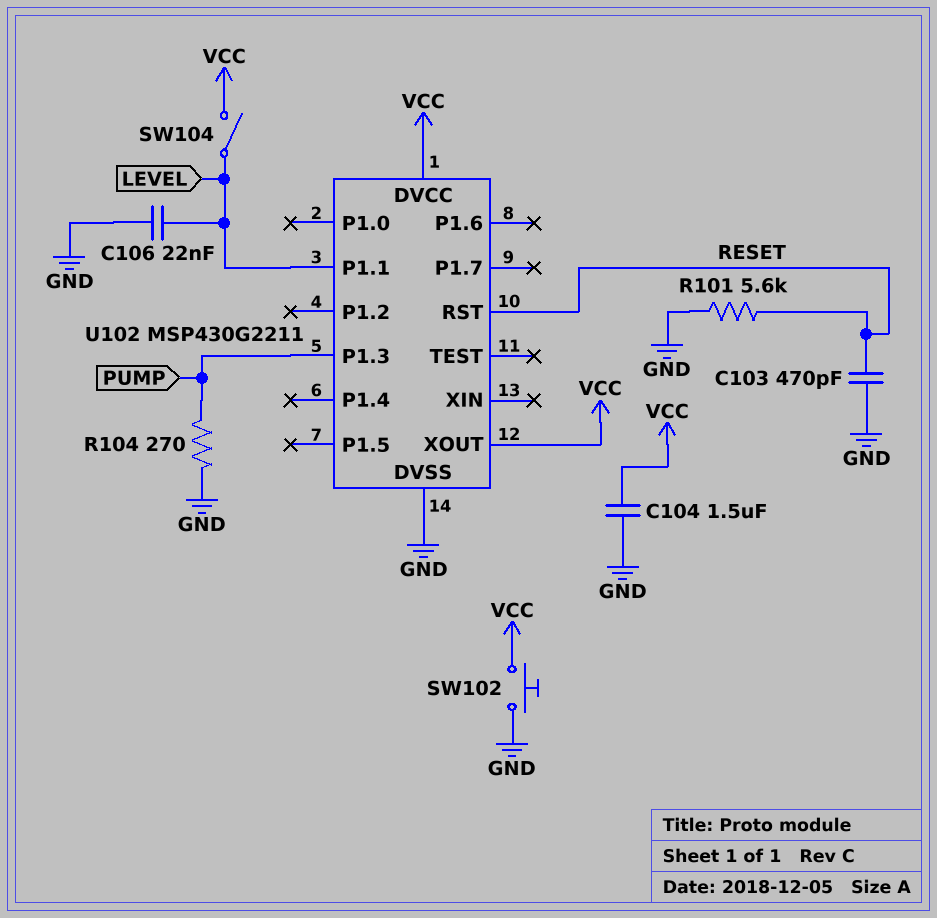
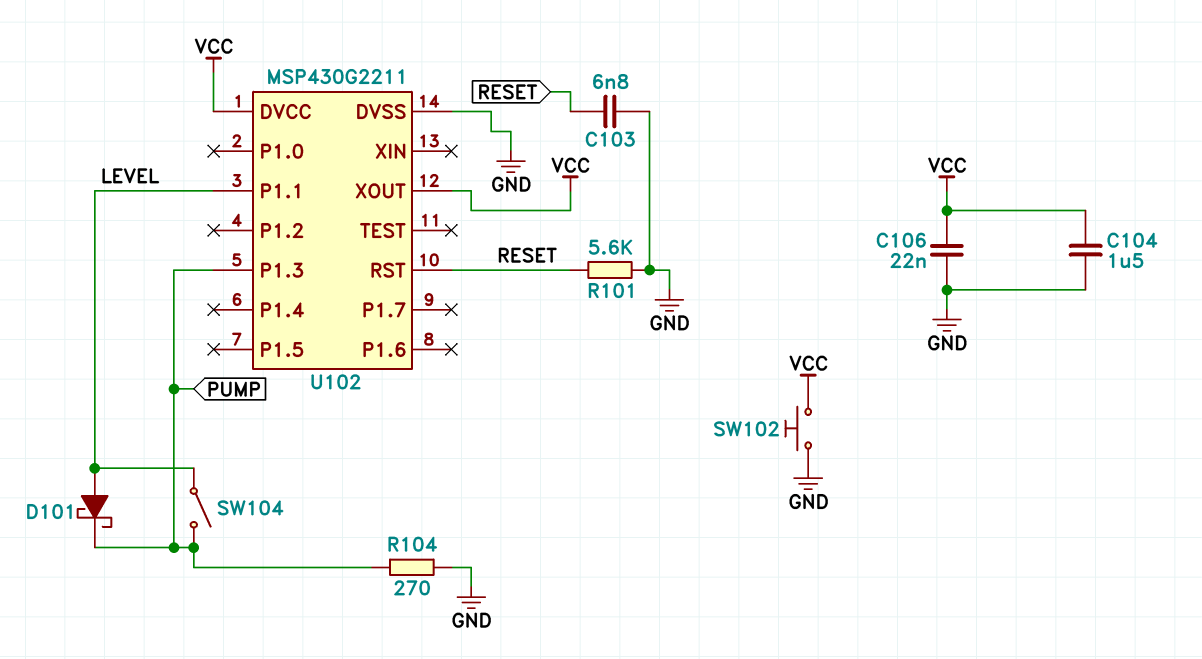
C103: 470pF (GND, RESET) -> 6.8nF (GND, RESET)
C106: 22nF (GND, LEVEL) -> 22nF (GND, VCC)
D101: none -> schottky (A LEVEL, K PUMP)
SW104: switch (LEVEL, VCC) -> switch (LEVEL, PUMP)

